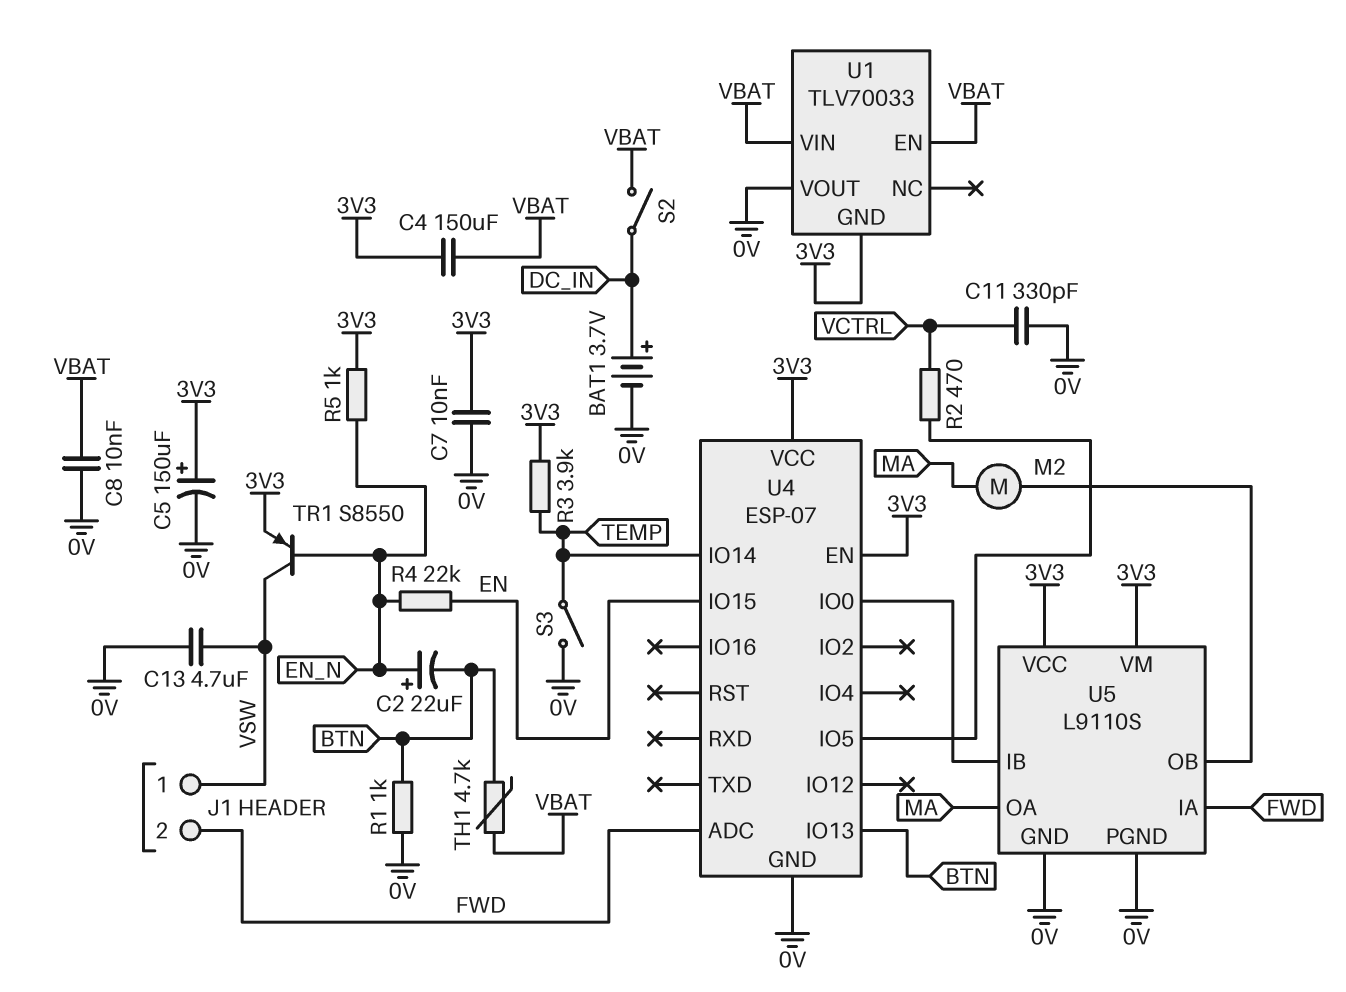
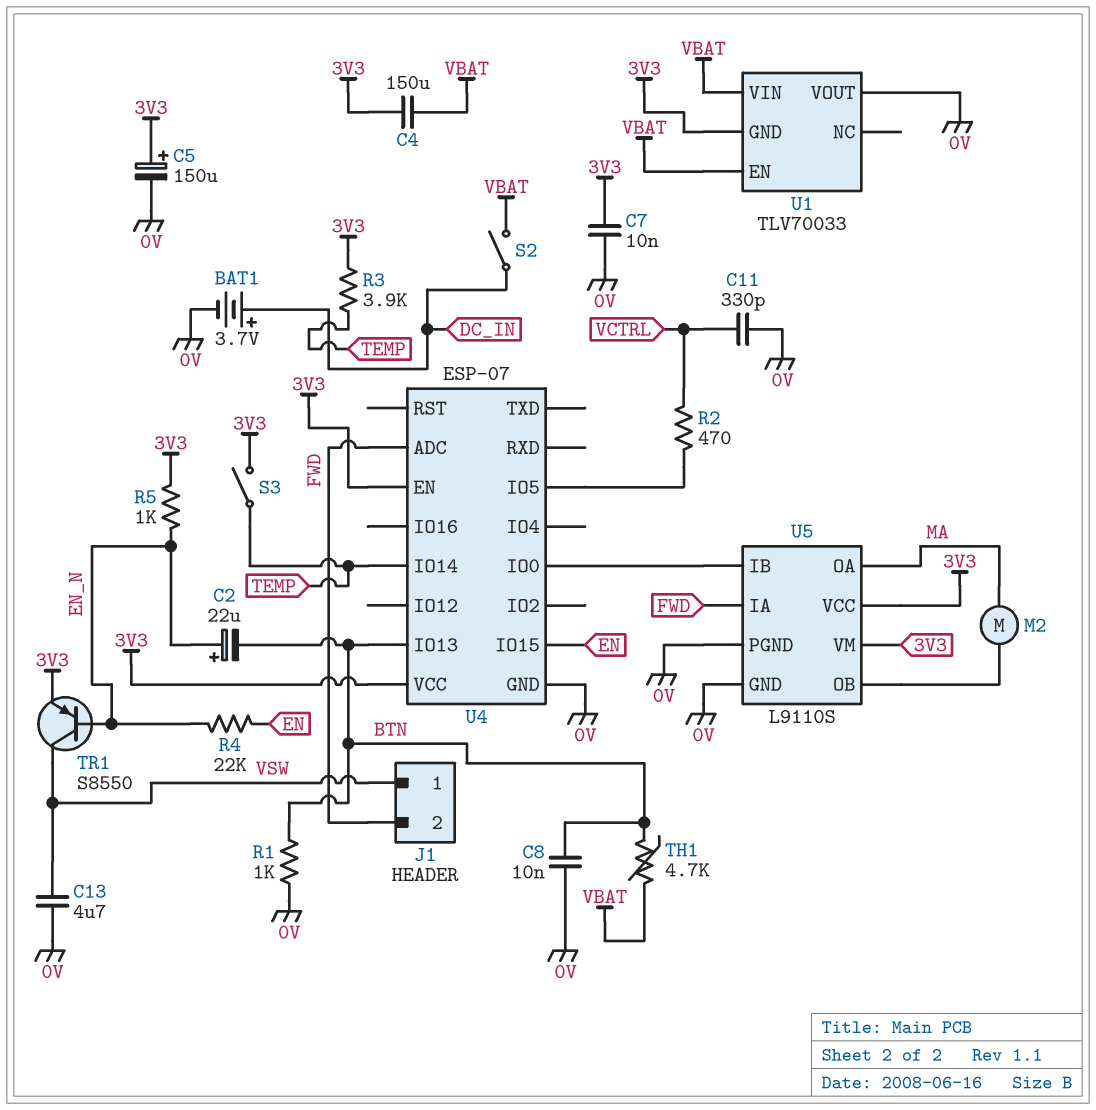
C8: 10nF (0V, VBAT) -> 10nF (0V, BTN)
S3: switch (0V, TEMP) -> switch (3V3, TEMP)

